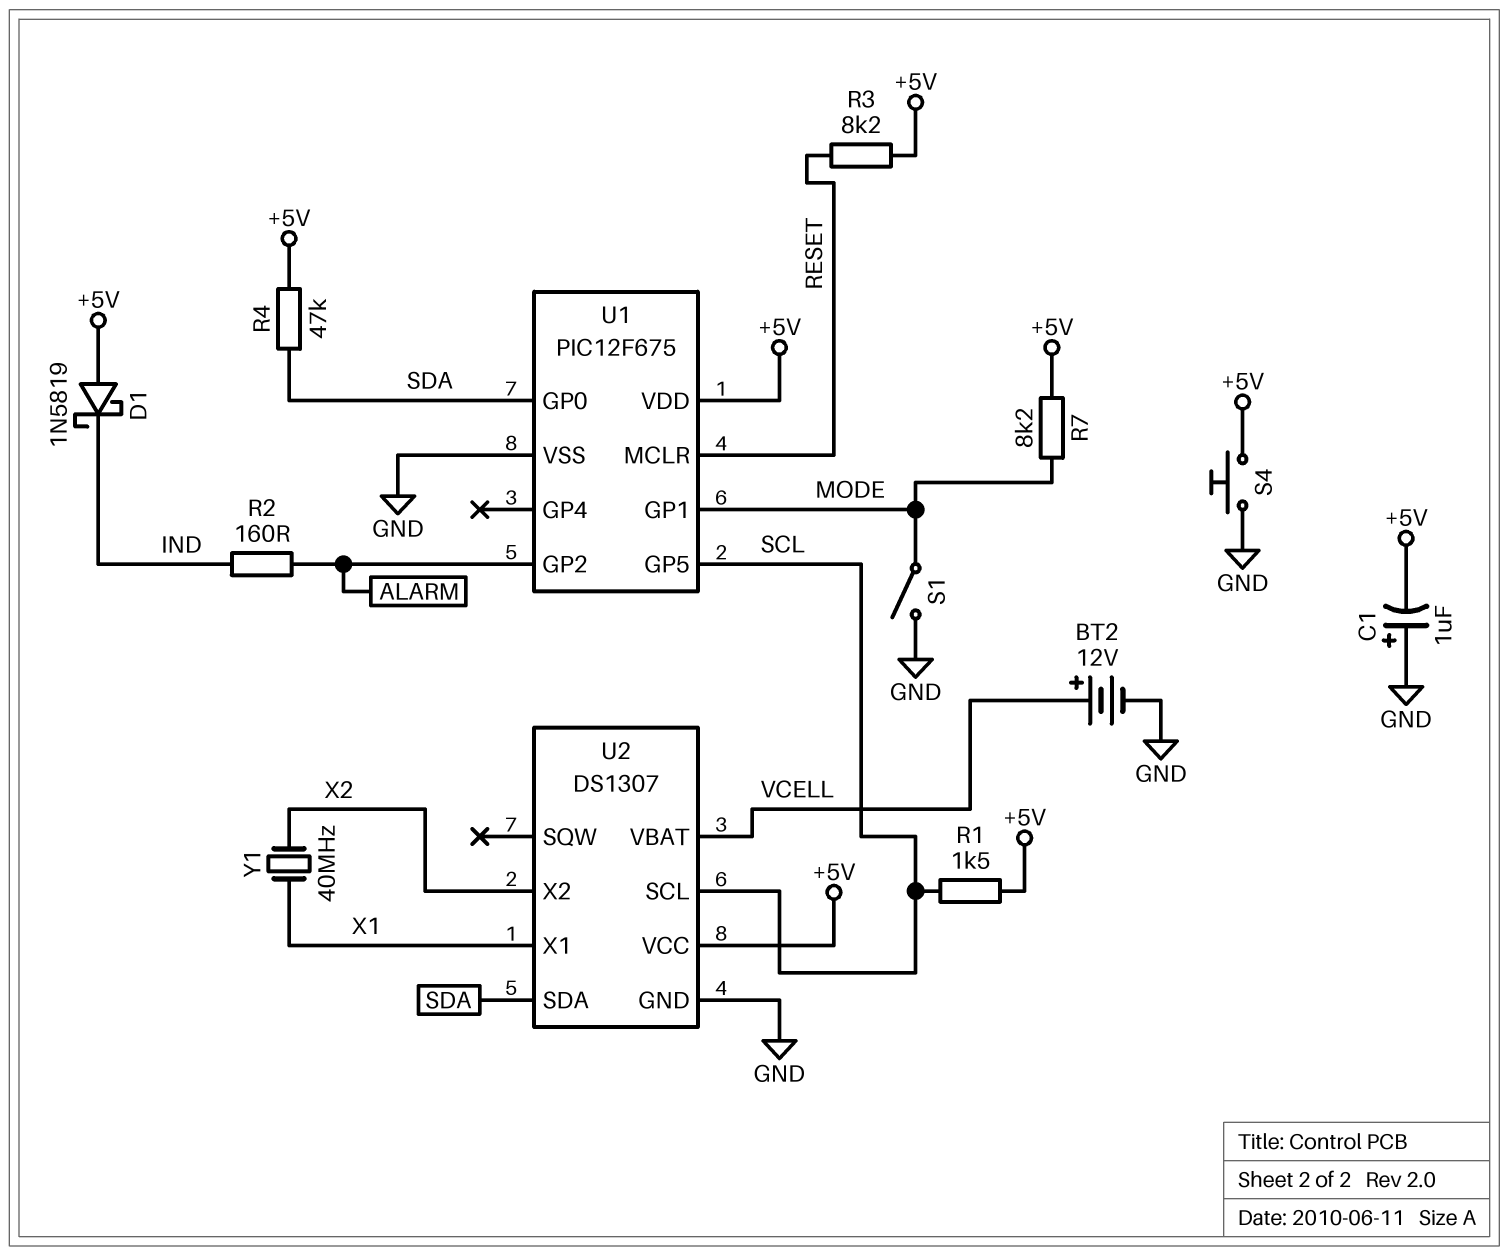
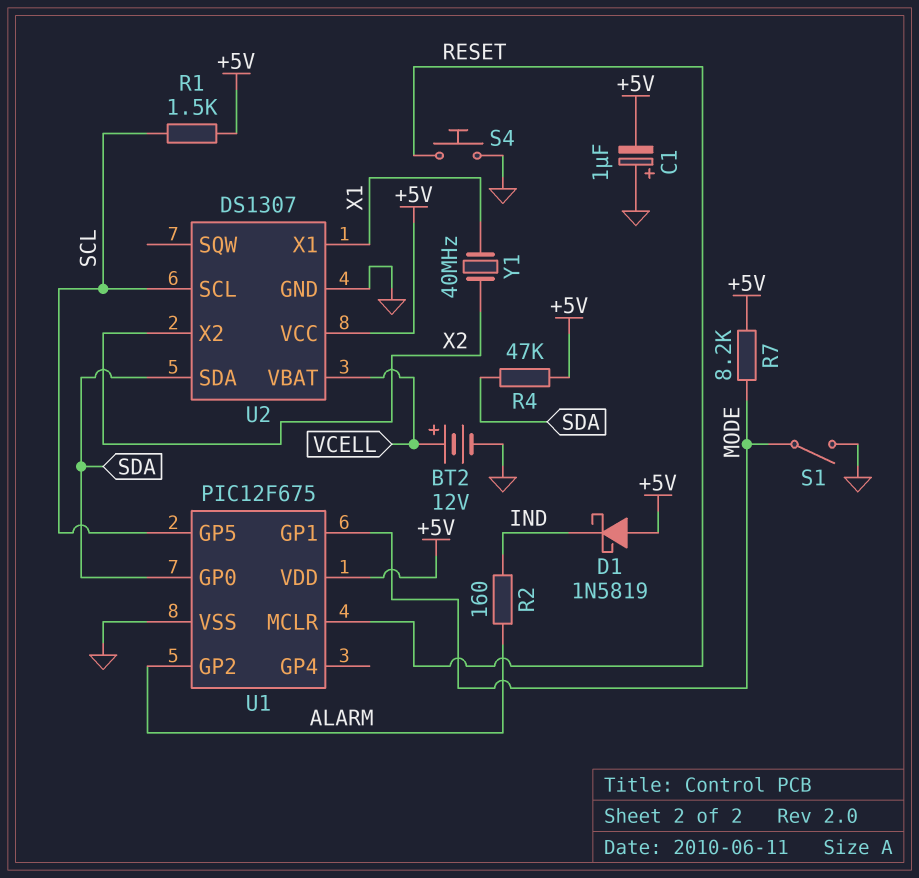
R3: 8.2k (+5V, RESET) -> none
S4: button (+5V, GND) -> button (GND, RESET)

